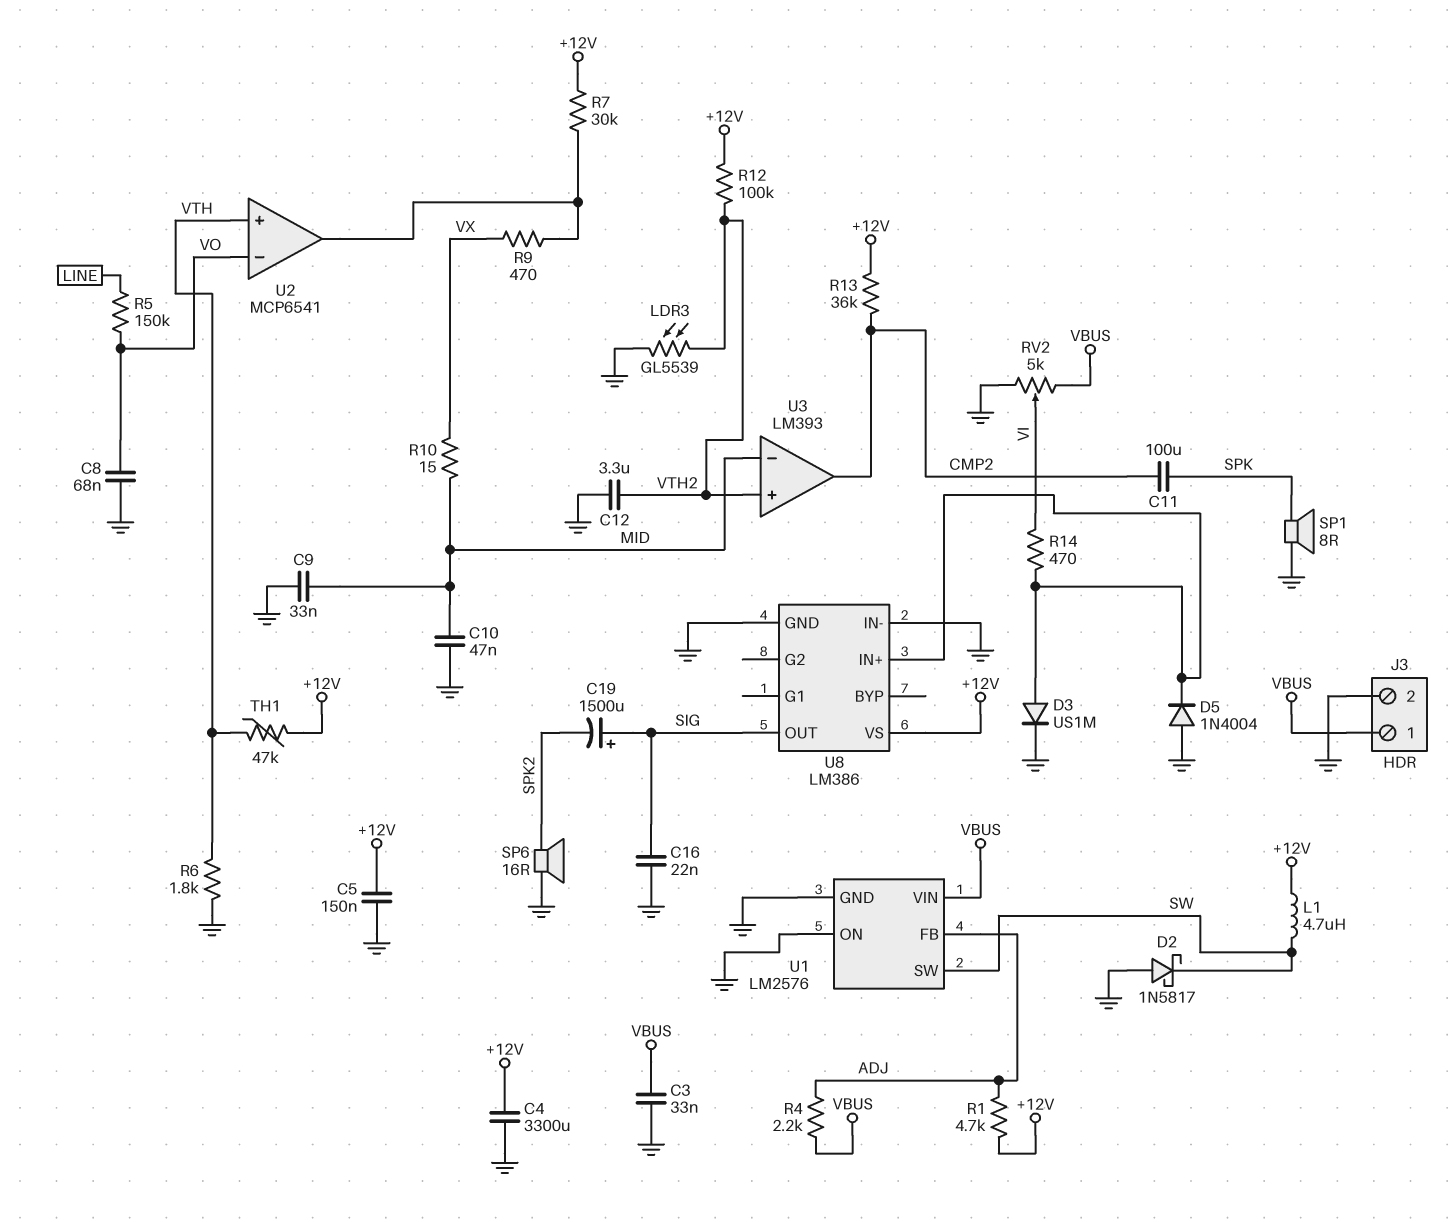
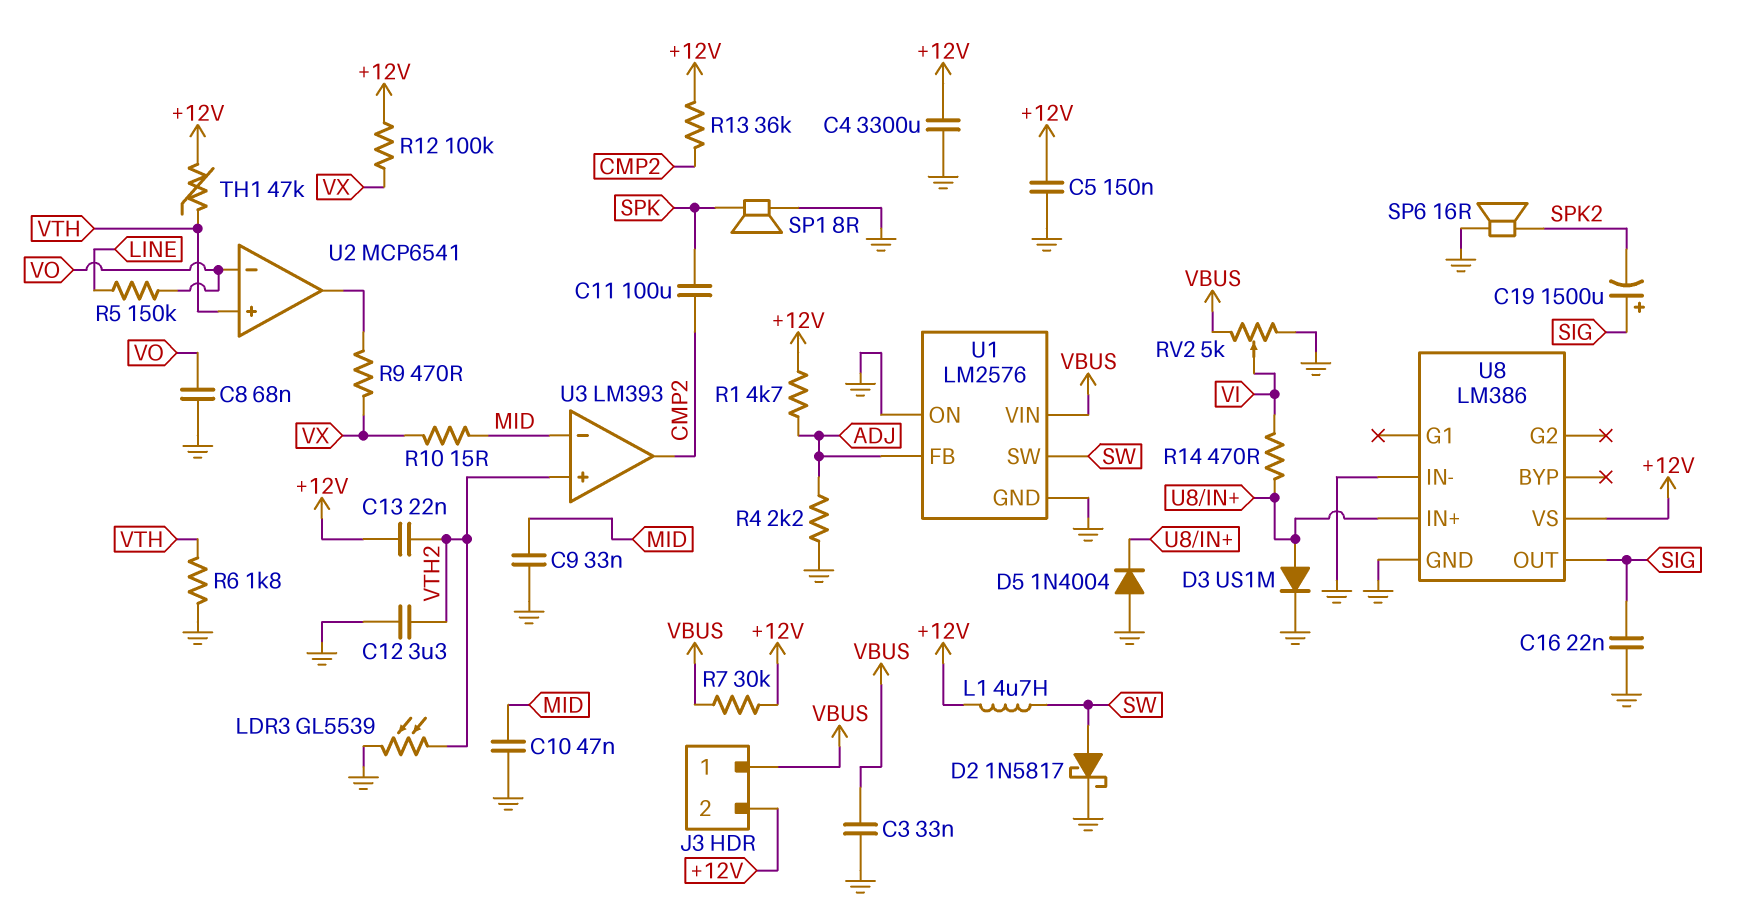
C13: none -> 22nF (+12V, VTH2)
D2: schottky 1N5817 (A GND, K SW) -> schottky 1N5817 (A SW, K GND)
J3 pin 2: GND -> +12V
R4: 2.2k (ADJ, VBUS) -> 2.2k (ADJ, GND)
R7: 30k (+12V, U2/out) -> 30k (+12V, VBUS)
R12: 100k (+12V, VTH2) -> 100k (+12V, VX)

